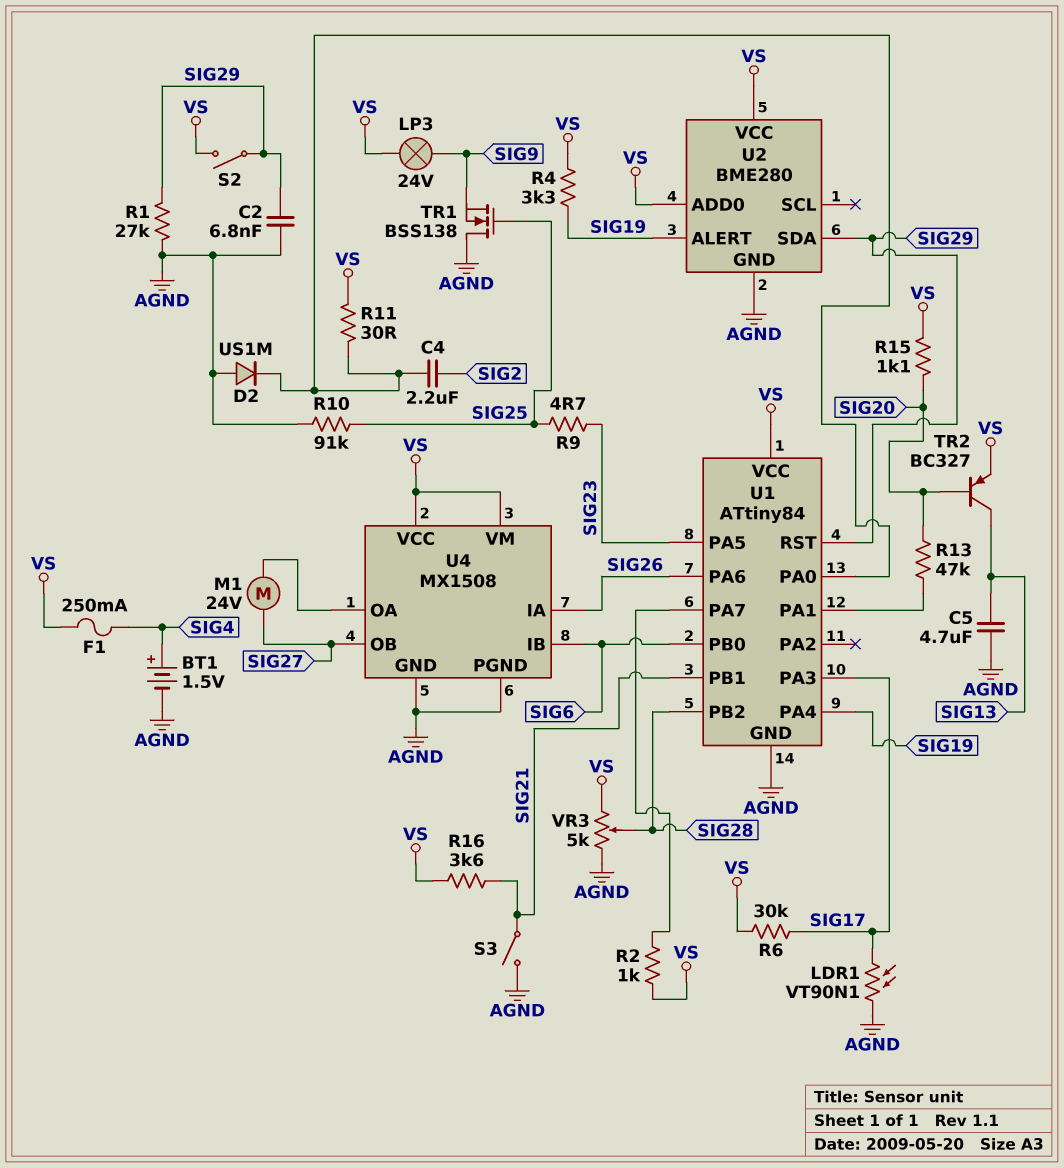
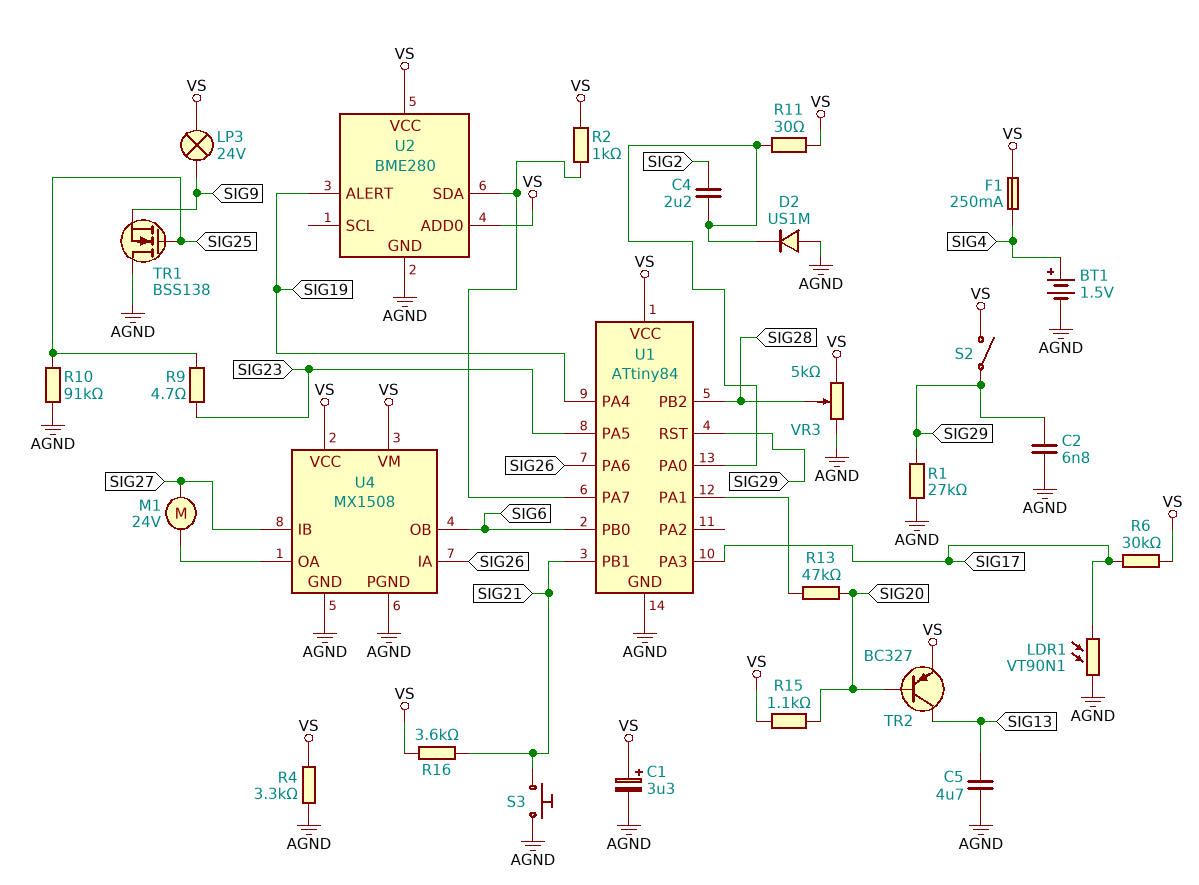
C1: none -> 3.3uF (plus VS, minus AGND)
R4: 3.3k (SIG19, VS) -> 3.3k (AGND, VS)
S3: switch (AGND, SIG21) -> button (AGND, SIG21)
U2 pin SDA: SIG29 -> U1/PA7
U4 pin IB: SIG6 -> SIG27
U4 pin OB: SIG27 -> SIG6

